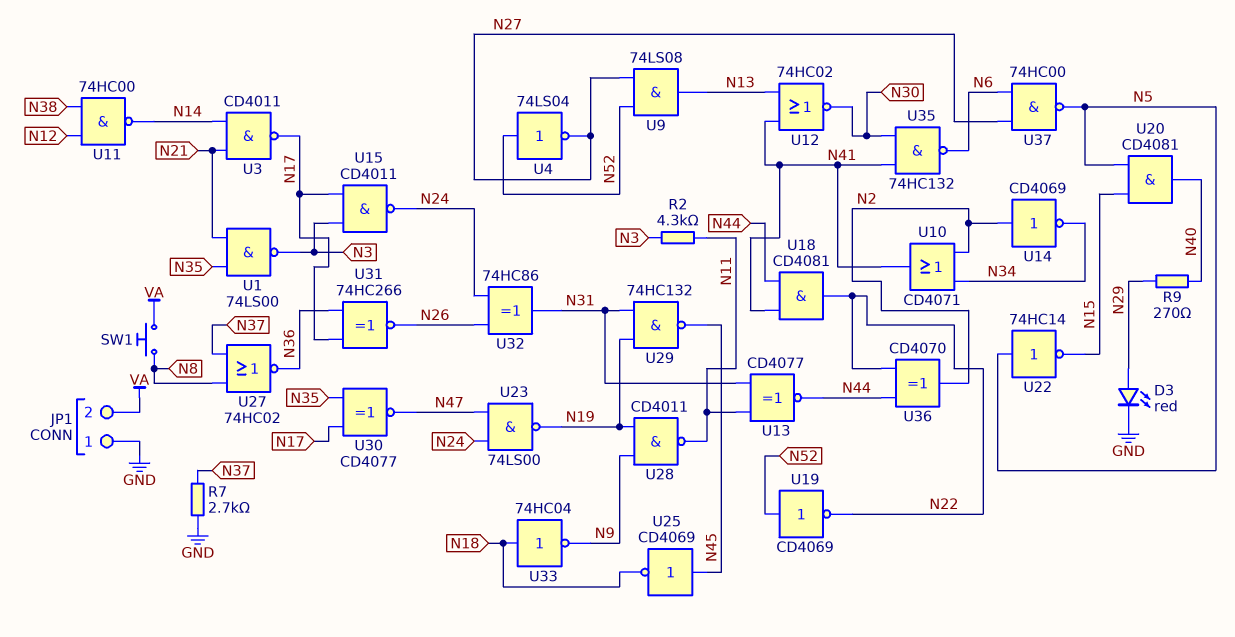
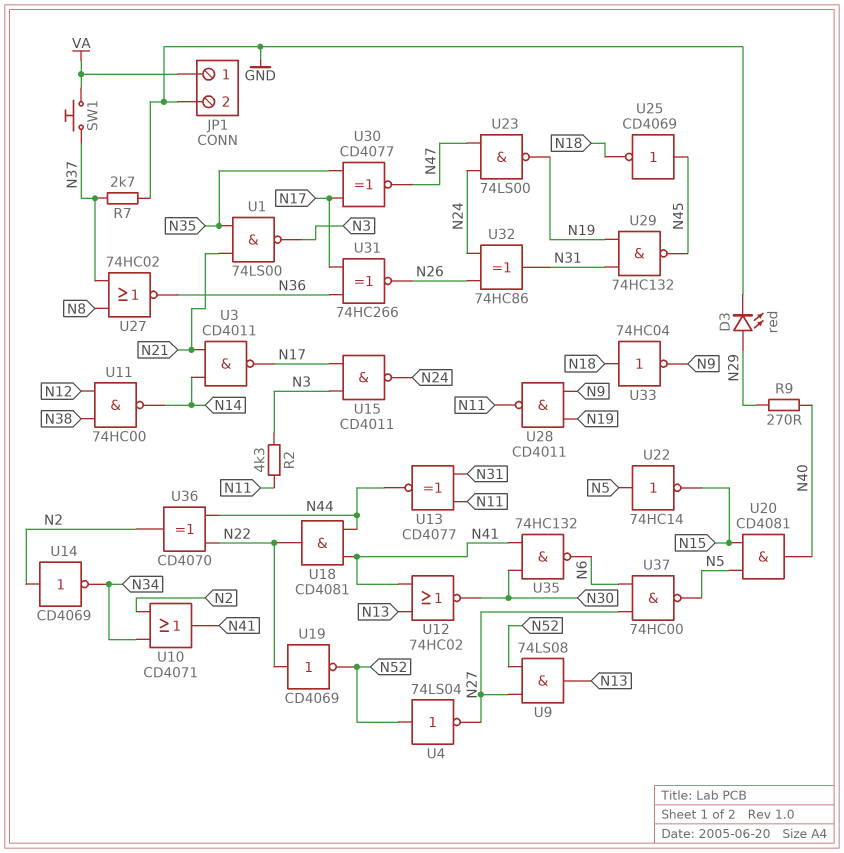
JP1 pin 1: GND -> VA
JP1 pin 2: VA -> GND
SW1: button (N8, VA) -> button (N37, VA)
U19: NOT CD4069 (in N52, out N22) -> NOT CD4069 (in N22, out N52)

